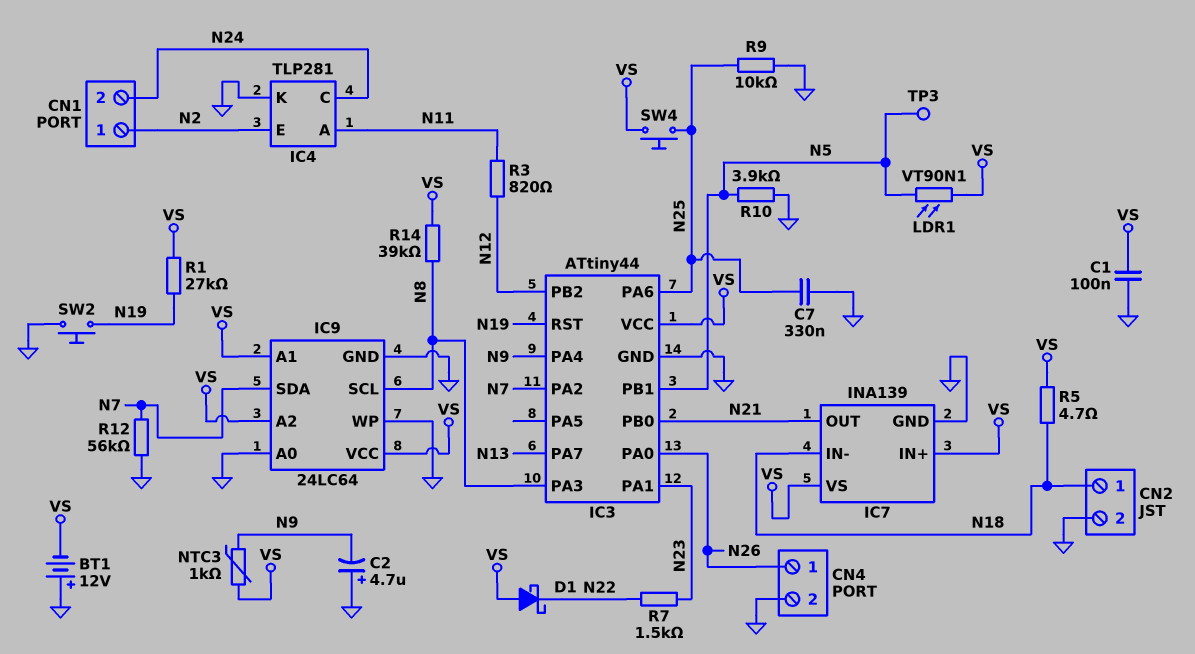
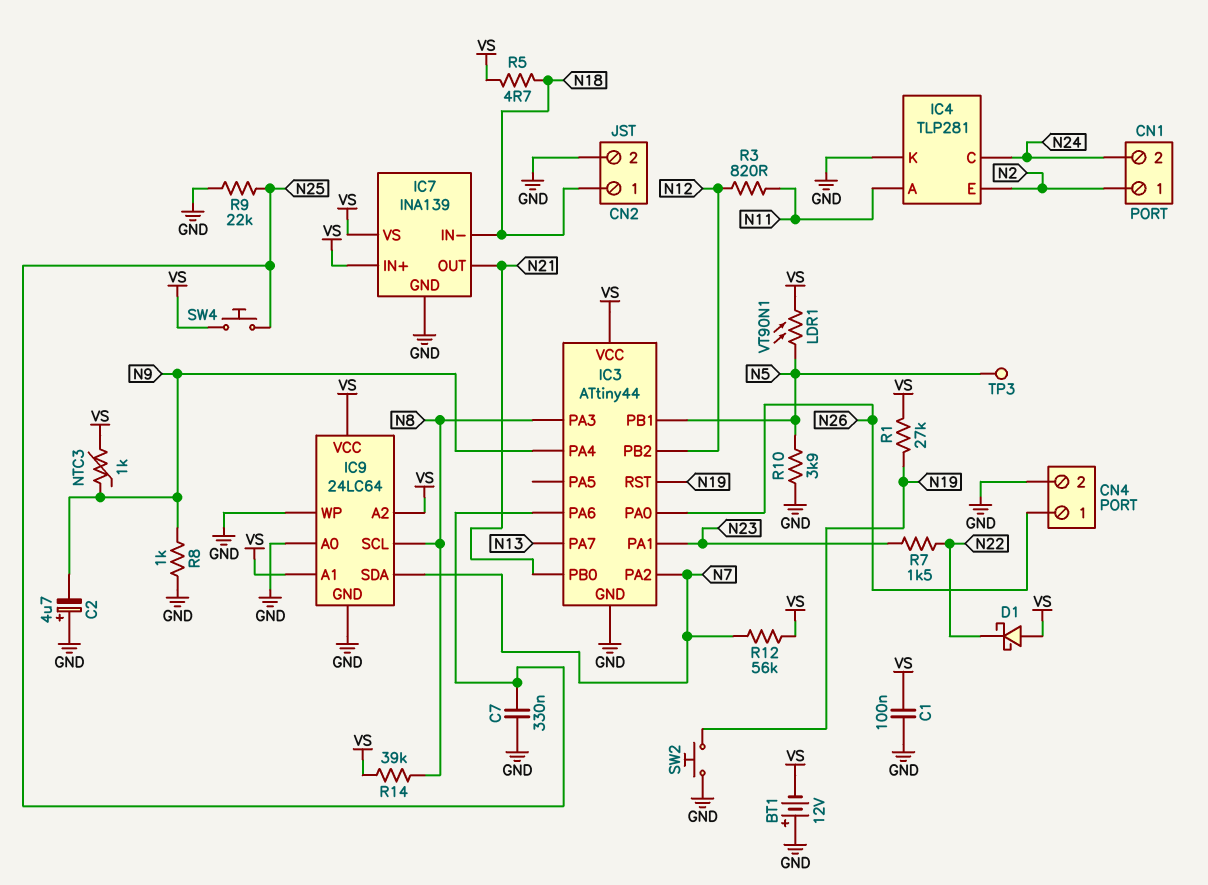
R8: none -> 1k (GND, N9)
R9: 10k (GND, N25) -> 22k (GND, N25)
R12: 56k (GND, N7) -> 56k (N7, VS)

